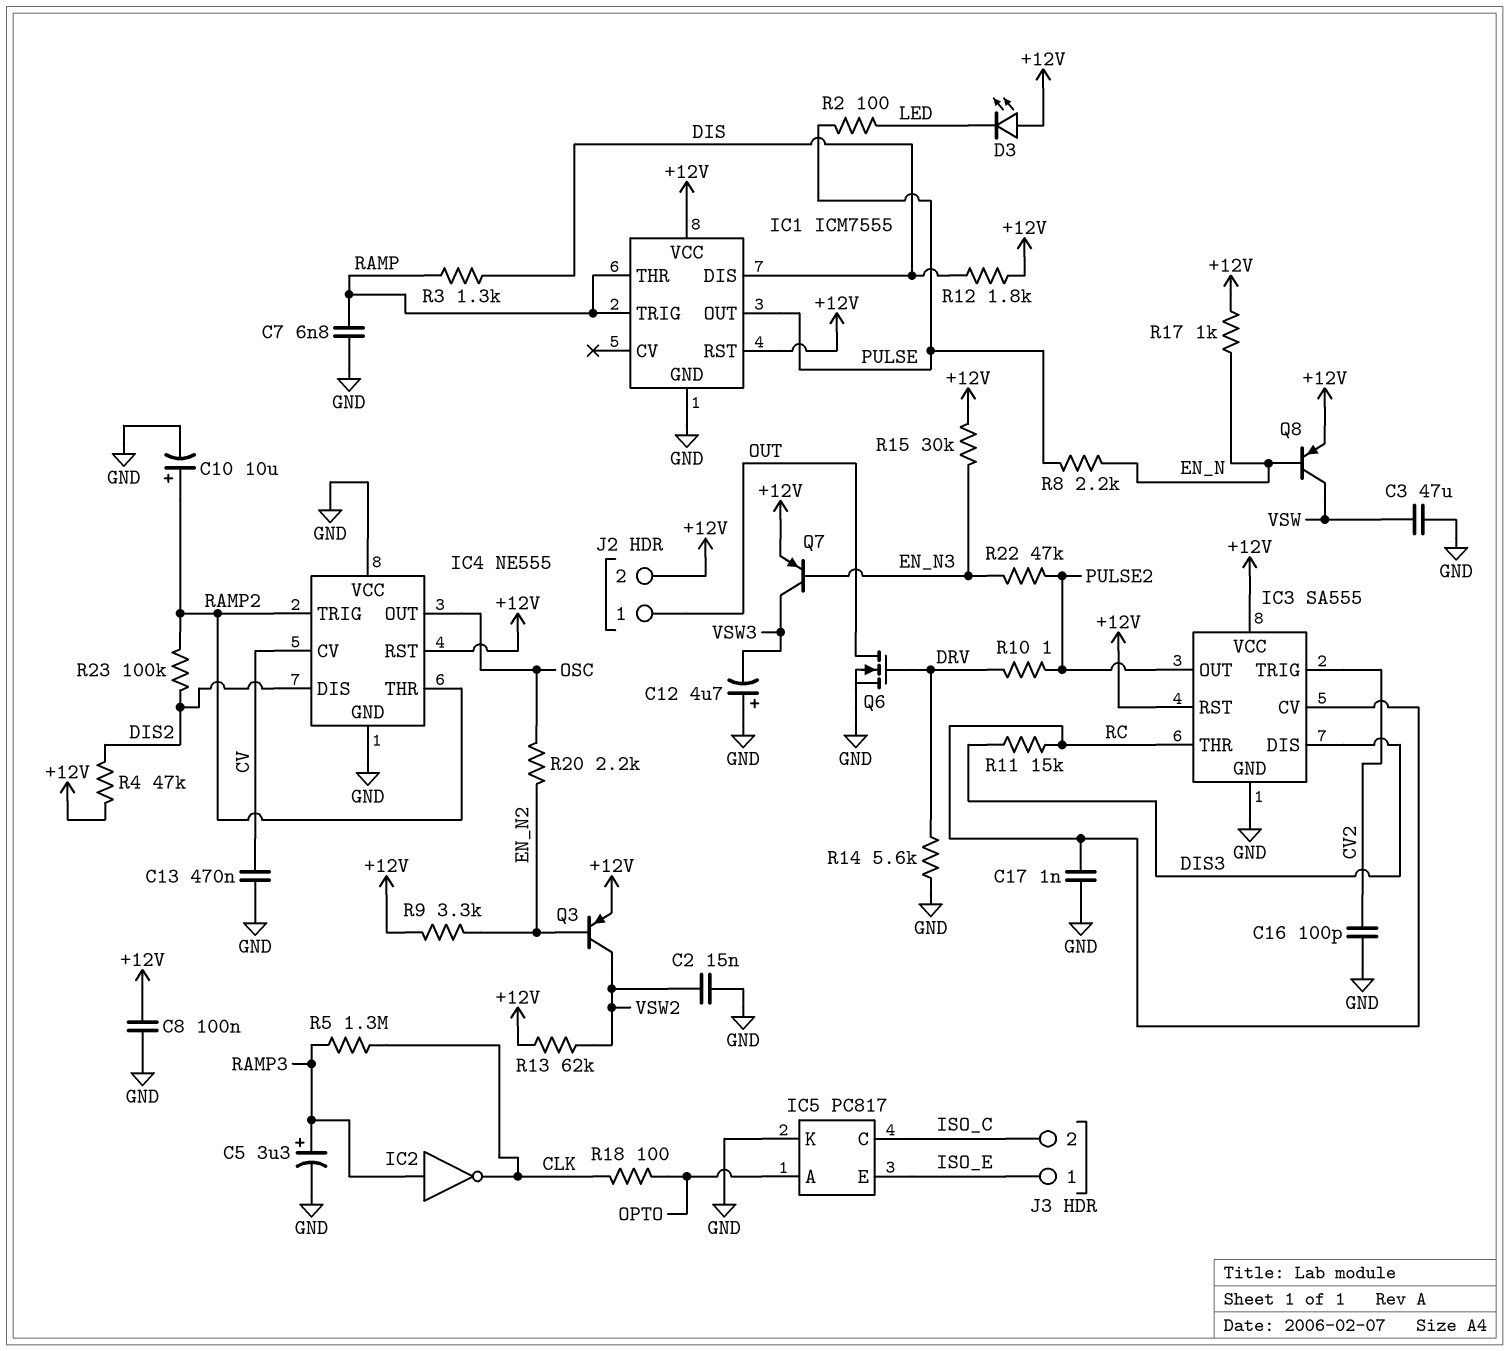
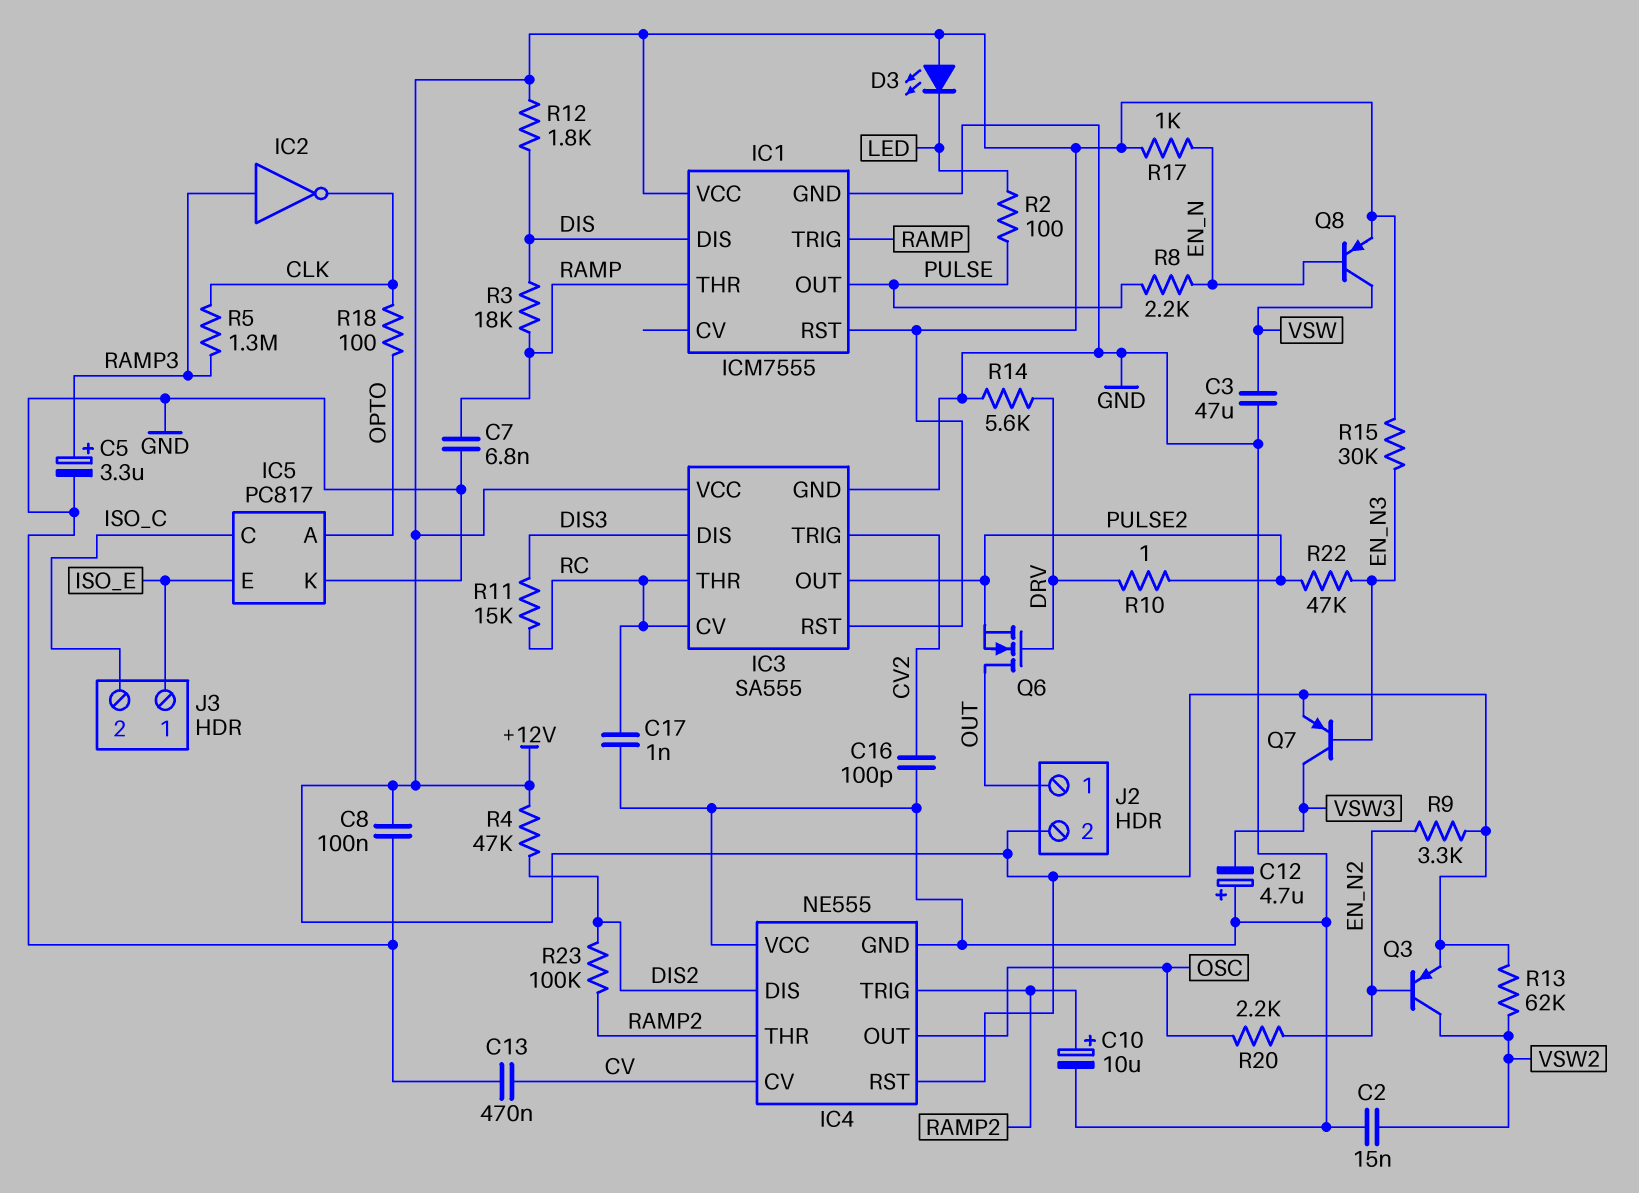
Q6: NMOS (G DRV, D OUT, S GND) -> NMOS (G DRV, D OUT, S PULSE2)
R3: 1.3k (DIS, RAMP) -> 18k (DIS, RAMP)

